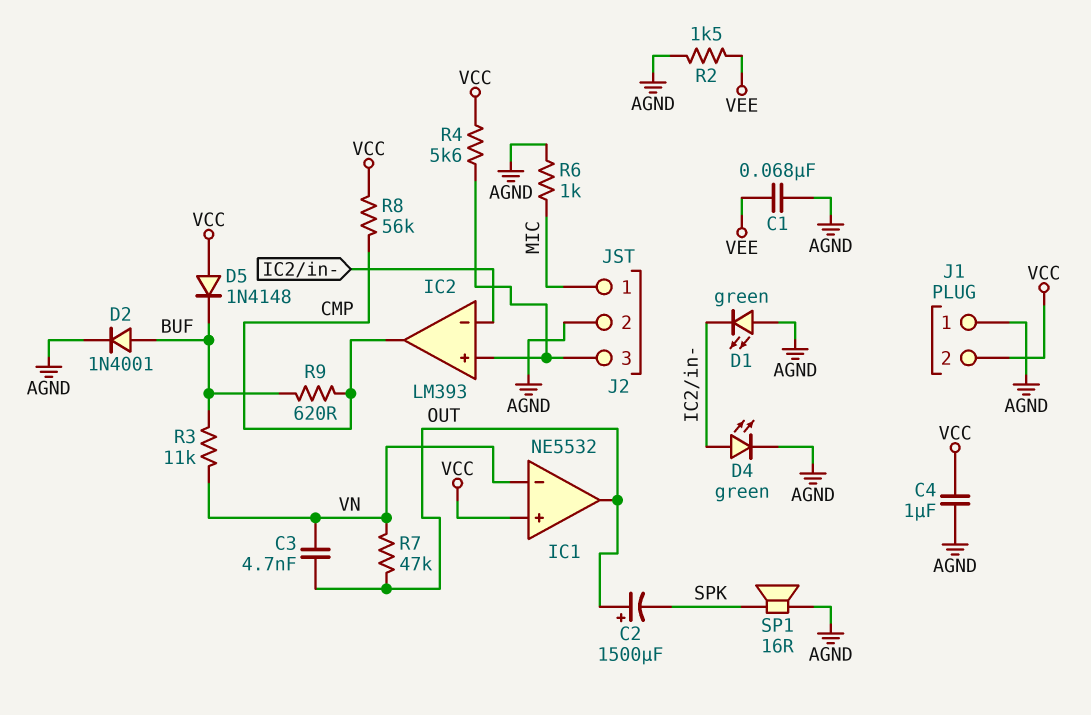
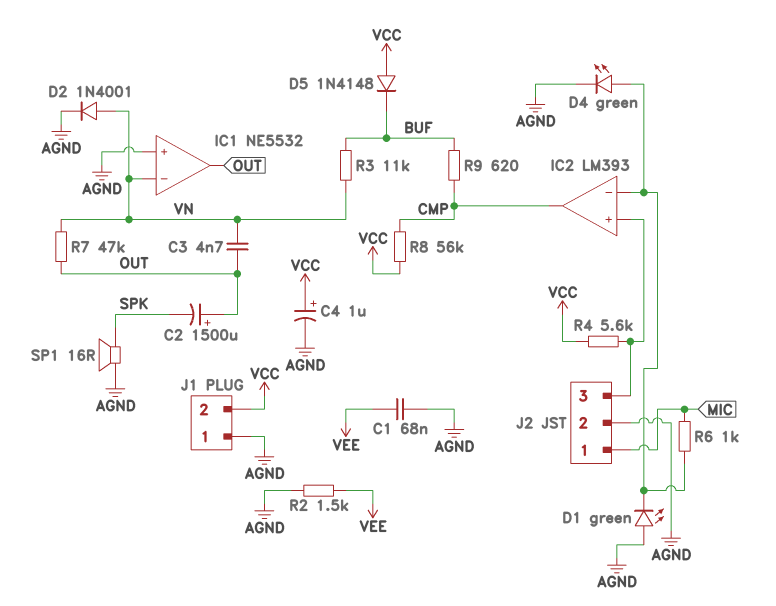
C4: 1uF (AGND, VCC) -> 1uF (plus VCC, minus AGND)
D2: diode 1N4001 (A BUF, K AGND) -> diode 1N4001 (A VN, K AGND)
IC1 pin in+: VCC -> AGND
R6: 1k (AGND, MIC) -> 1k (IC2/in-, MIC)

